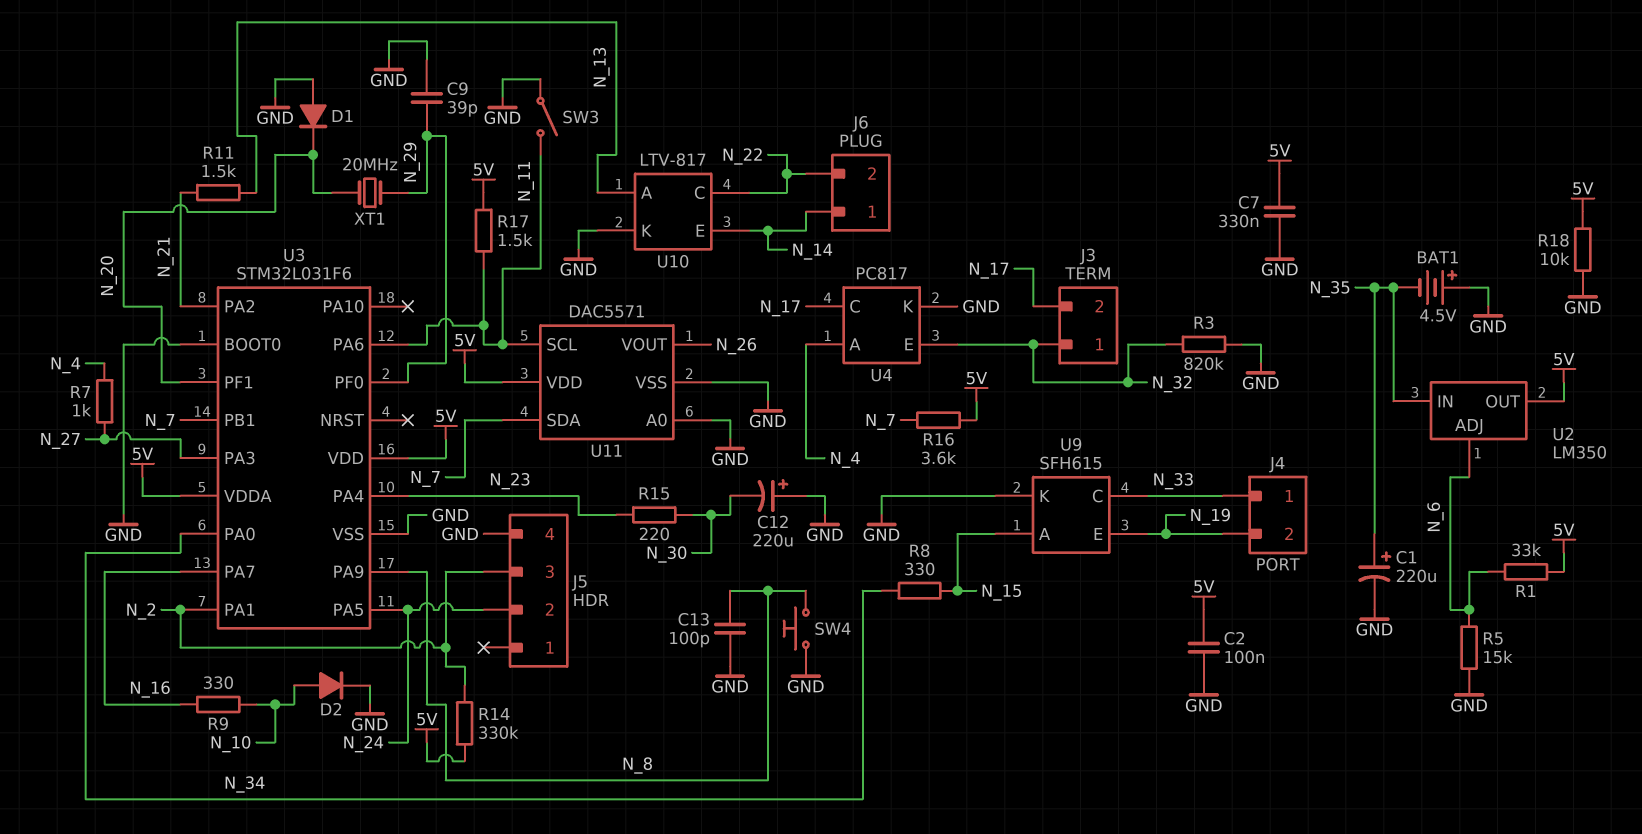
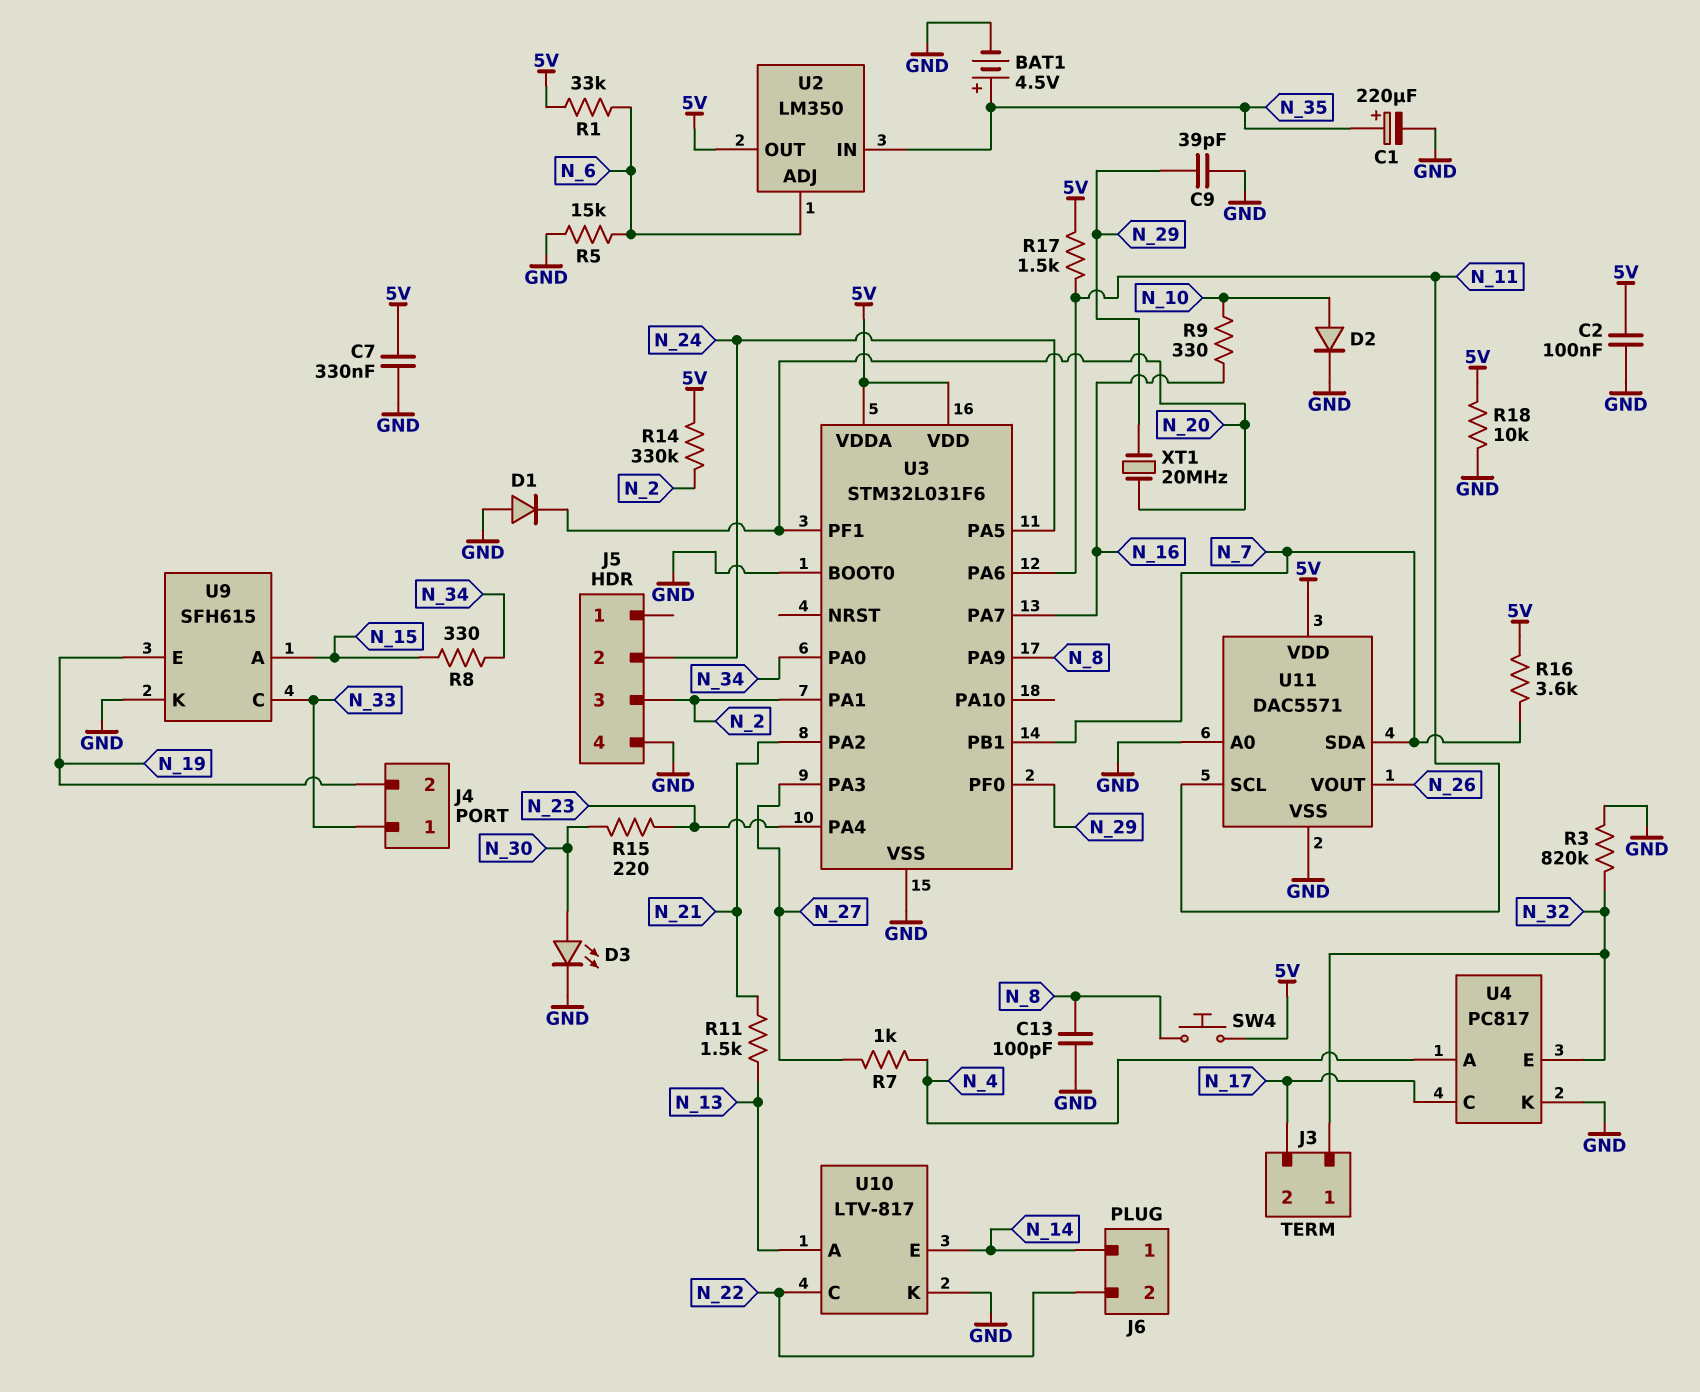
BAT1: 4.5V (plus GND, minus N_35) -> 4.5V (plus N_35, minus GND)
C12: 220uF (plus GND, minus N_30) -> none
D3: none -> LED (A N_30, K GND)
SW3: switch (GND, N_11) -> none
SW4: button (GND, N_8) -> button (5V, N_8)

